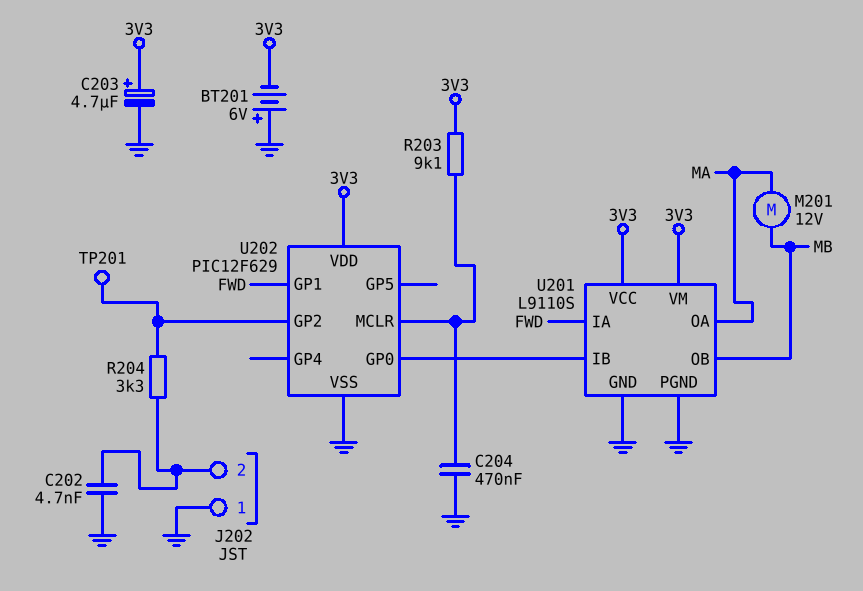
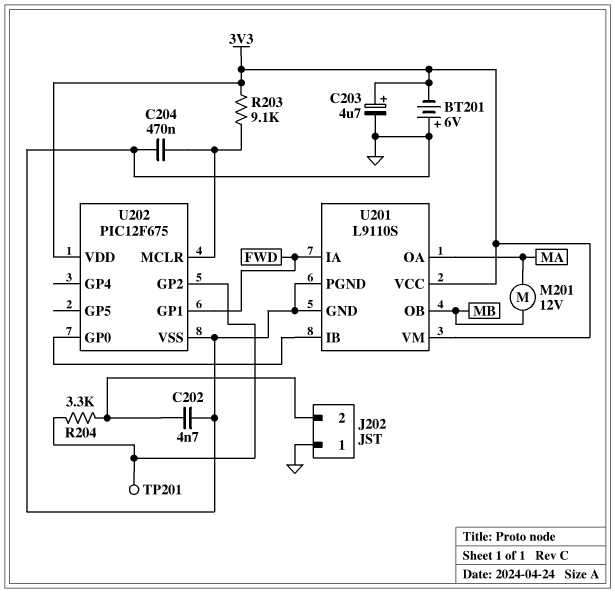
U202: PIC12F629 -> PIC12F675

